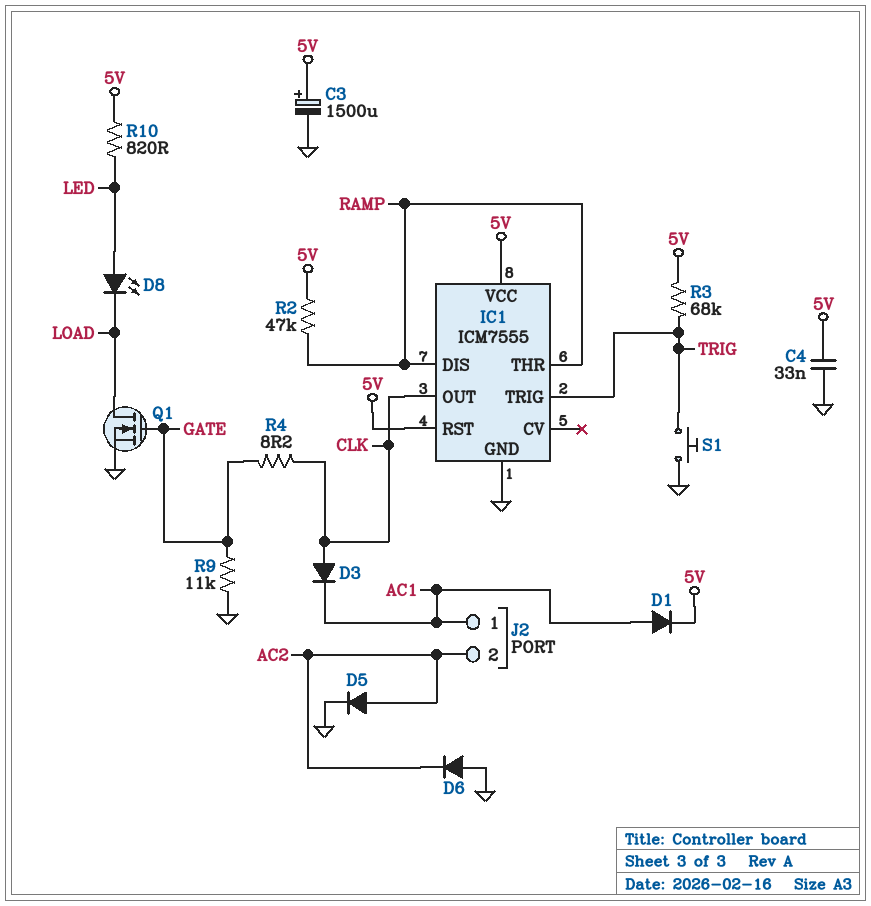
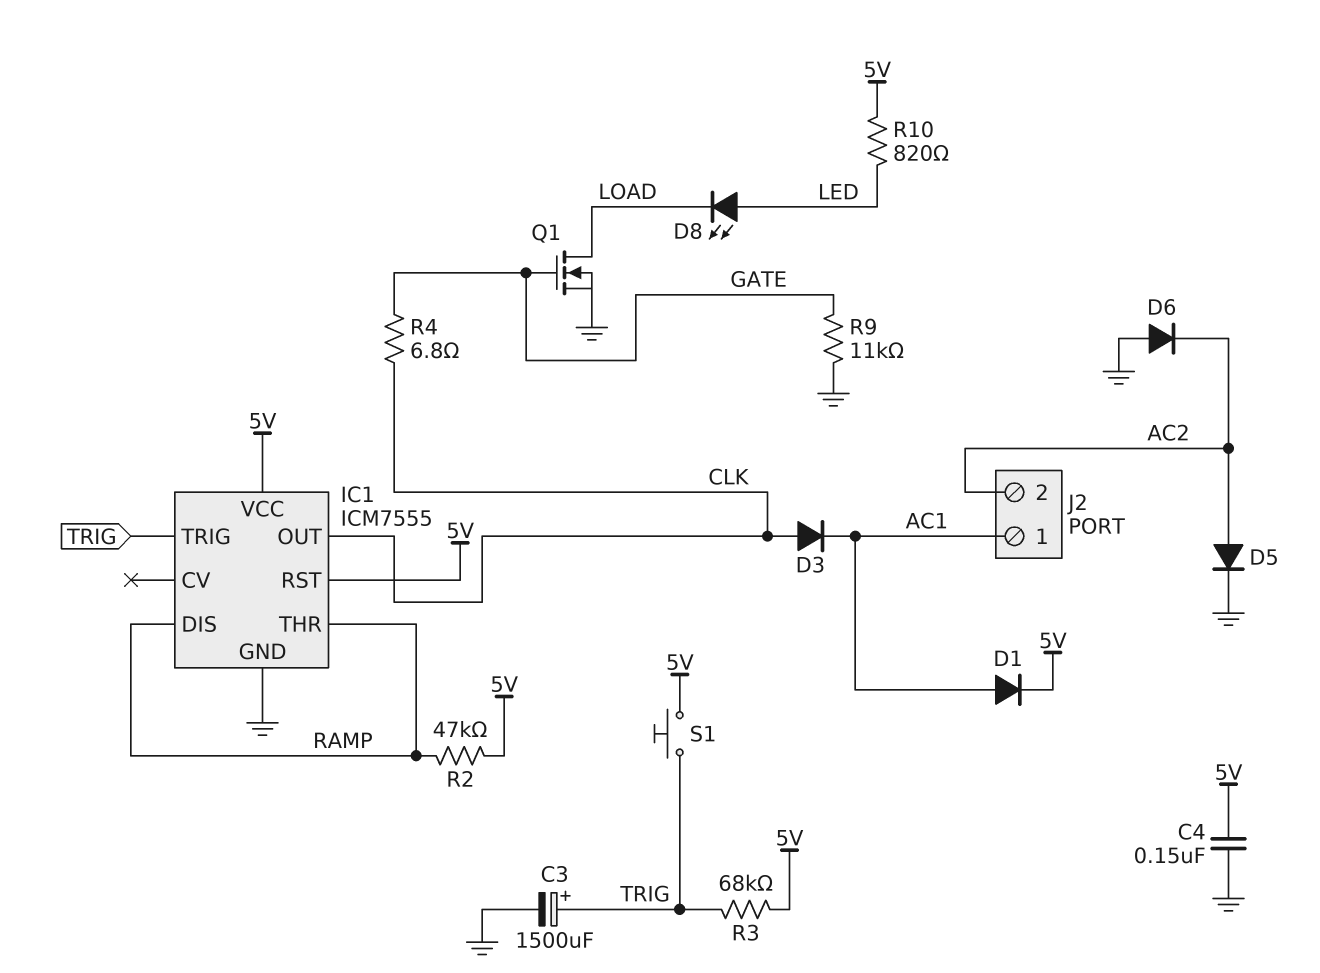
C3: 1500uF (plus 5V, minus GND) -> 1500uF (plus TRIG, minus GND)
C4: 33nF (5V, GND) -> 150nF (5V, GND)
R4: 8.2 (CLK, GATE) -> 6.8 (CLK, GATE)
S1: button (GND, TRIG) -> button (5V, TRIG)

